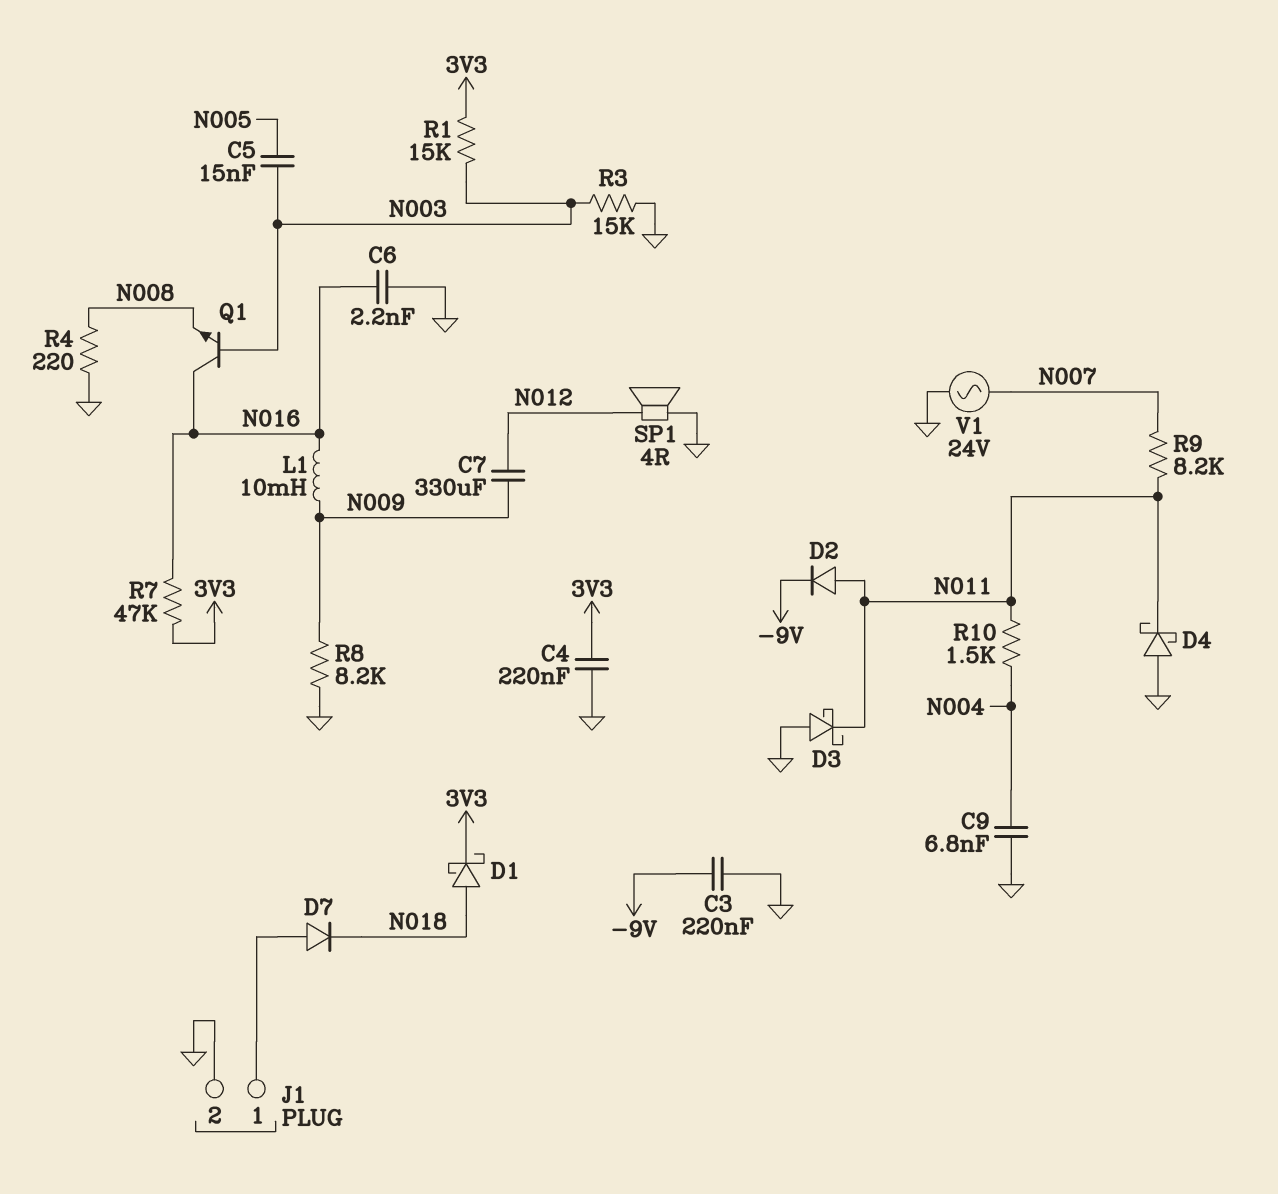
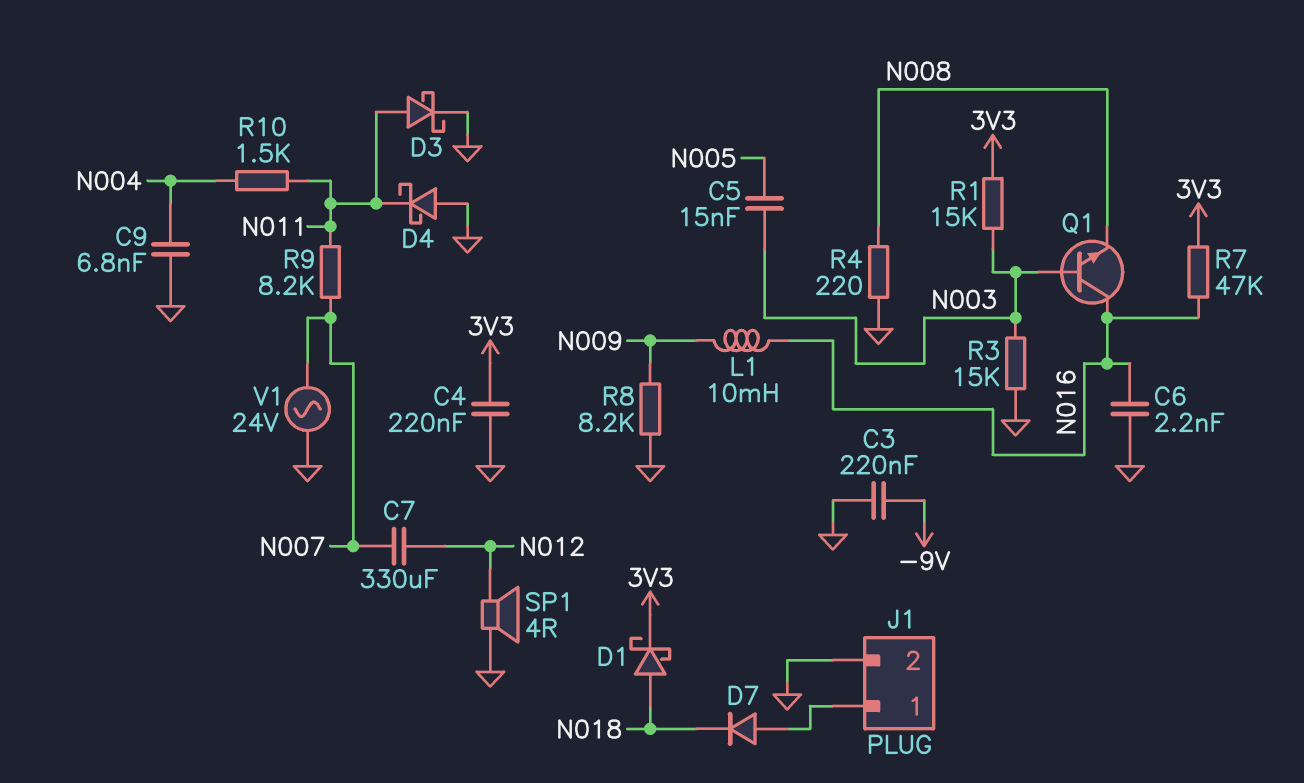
C7: 330uF (N009, N012) -> 330uF (N007, N012)
D2: diode (A N011, K -9V) -> none
D3: schottky (A GND, K N011) -> schottky (A N011, K GND)

